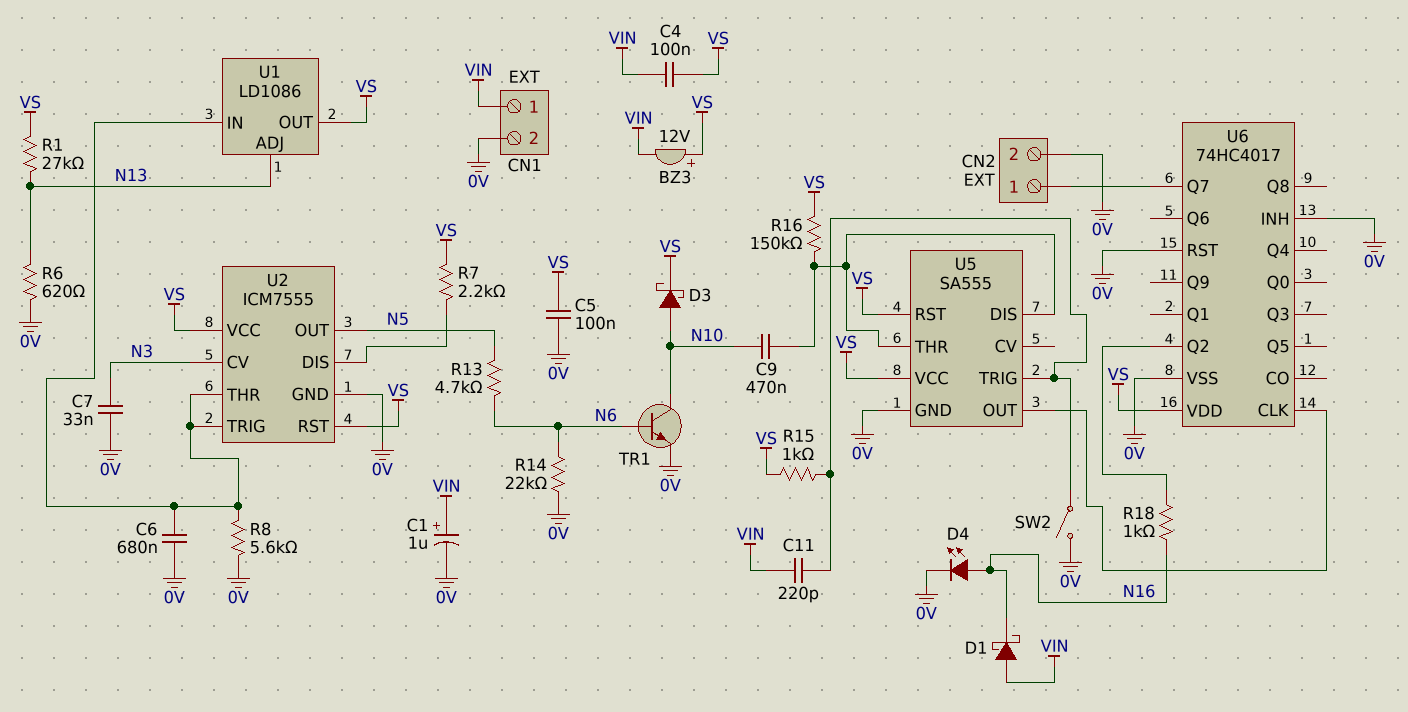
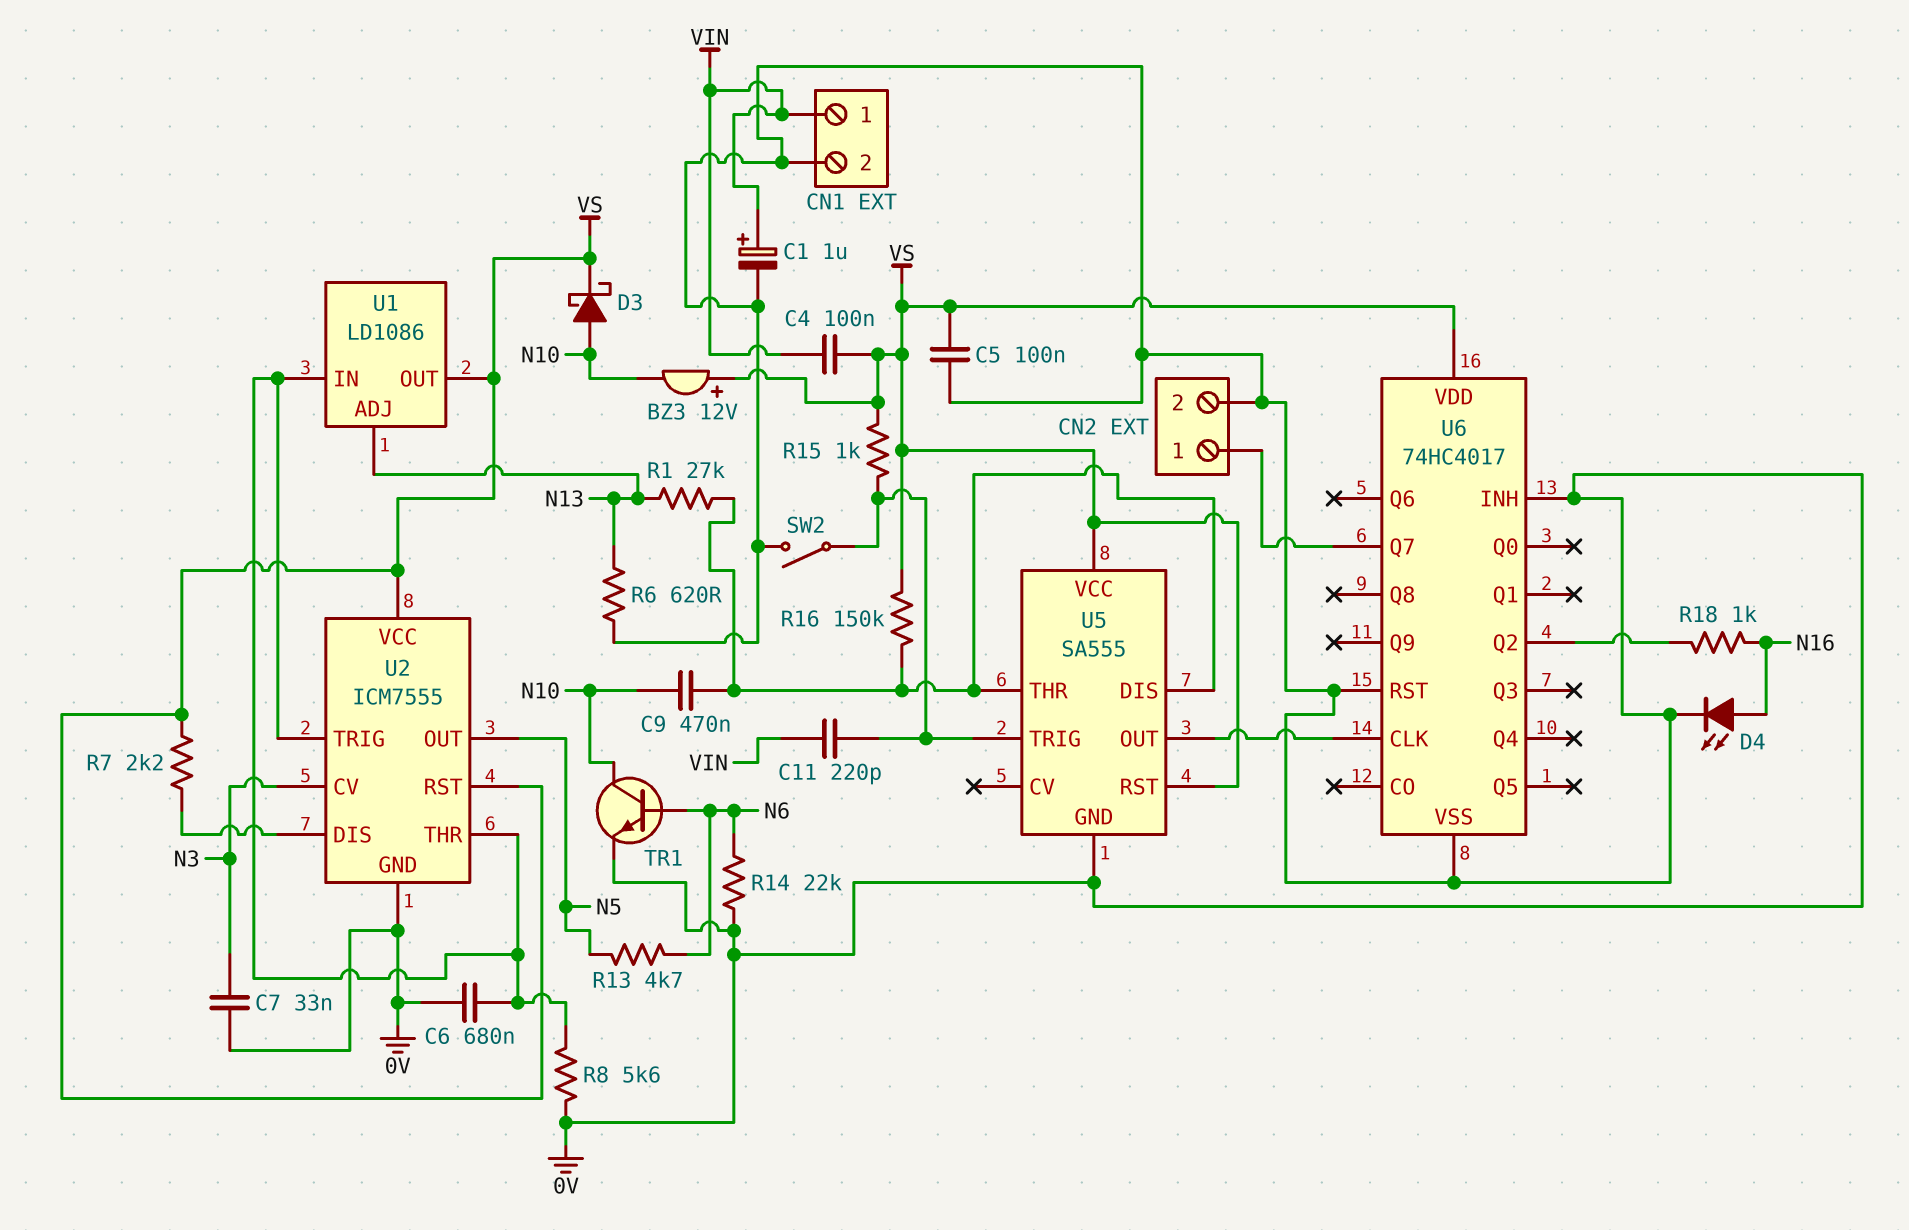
BZ3: buzzer 12V (plus VS, minus VIN) -> buzzer 12V (plus VS, minus N10)
D1: schottky (A VIN, K N16) -> none
R1: 27k (N13, VS) -> 27k (N13, U5/DIS)

